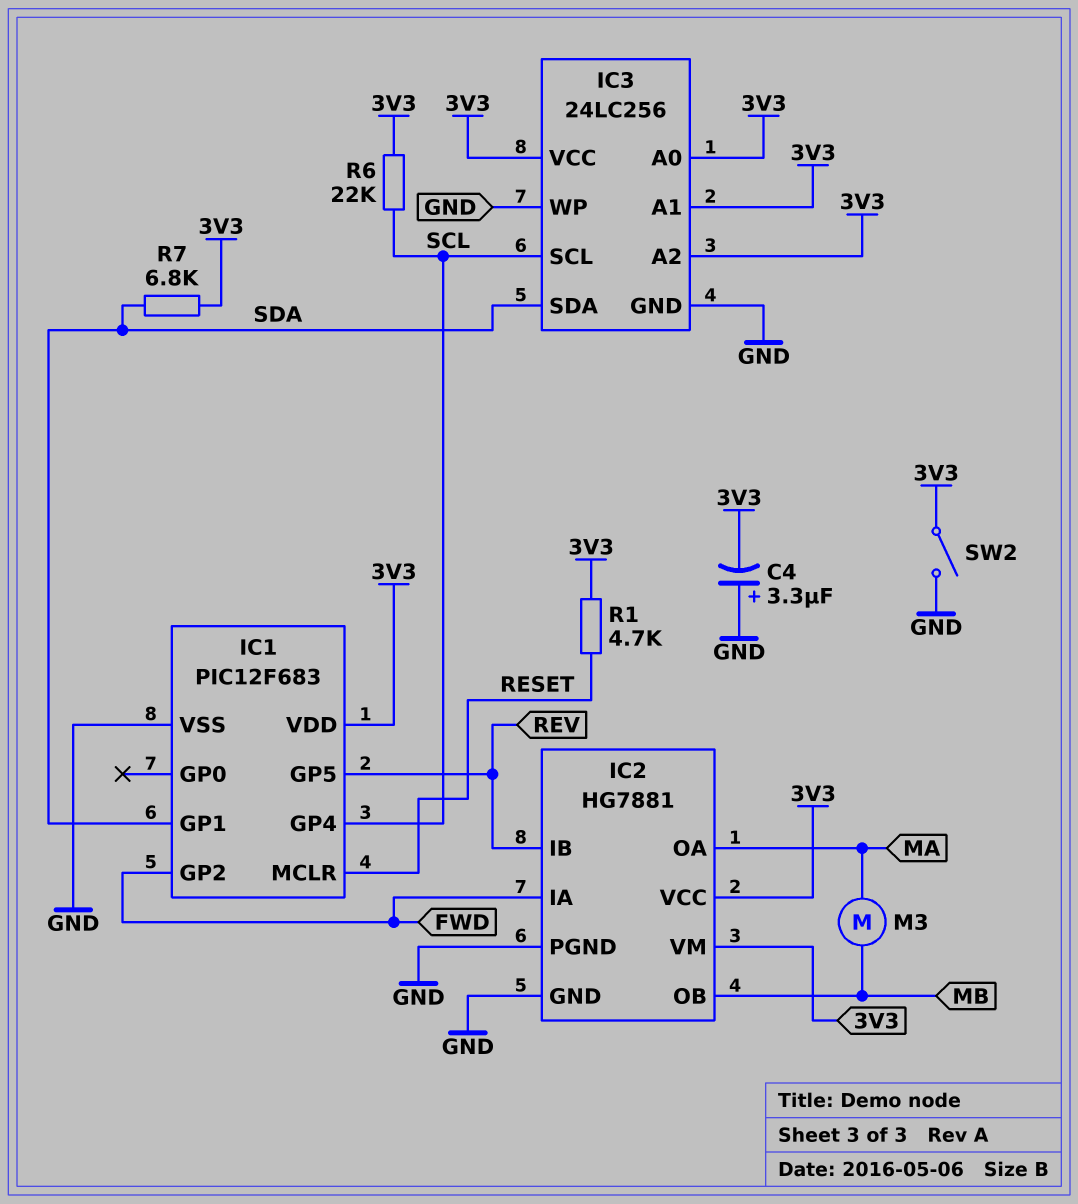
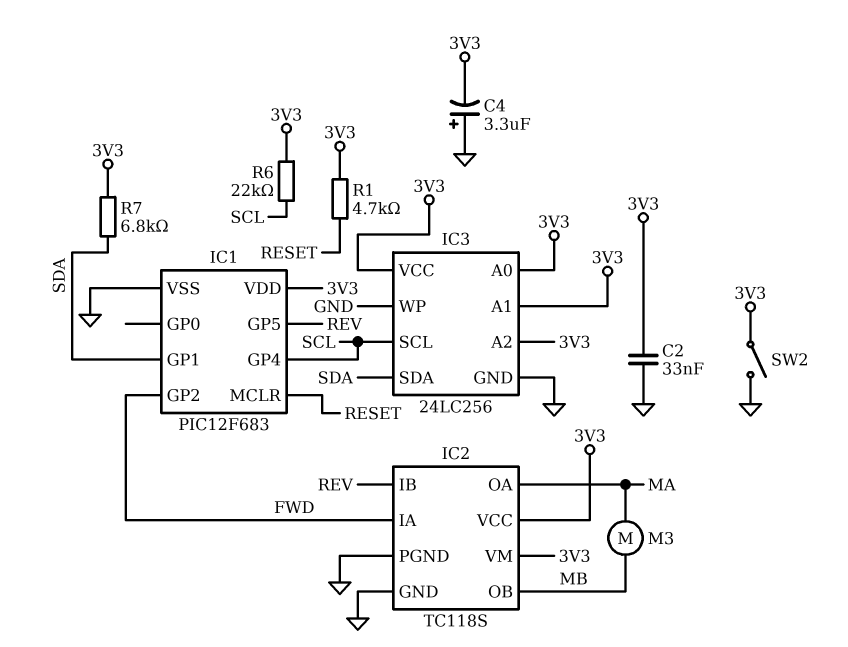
C2: none -> 33nF (3V3, GND)
IC2: HG7881 -> TC118S

